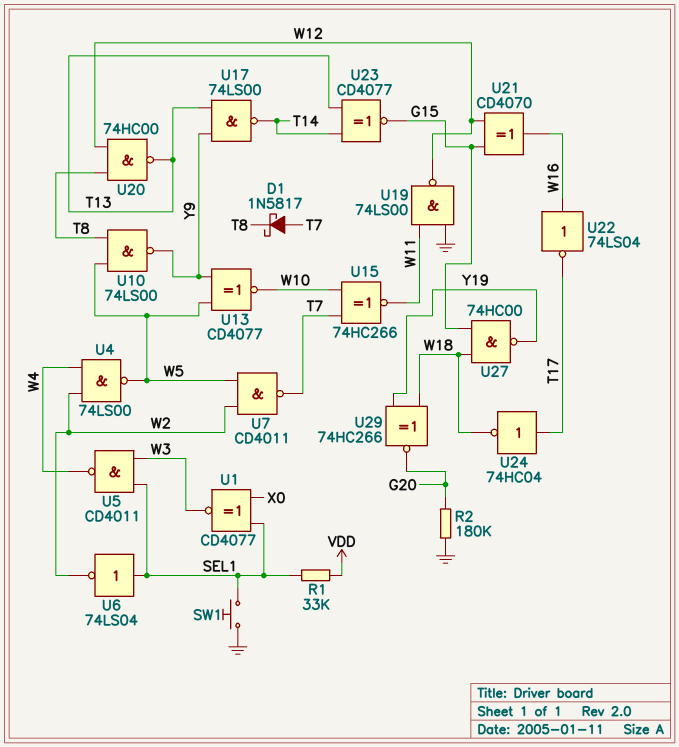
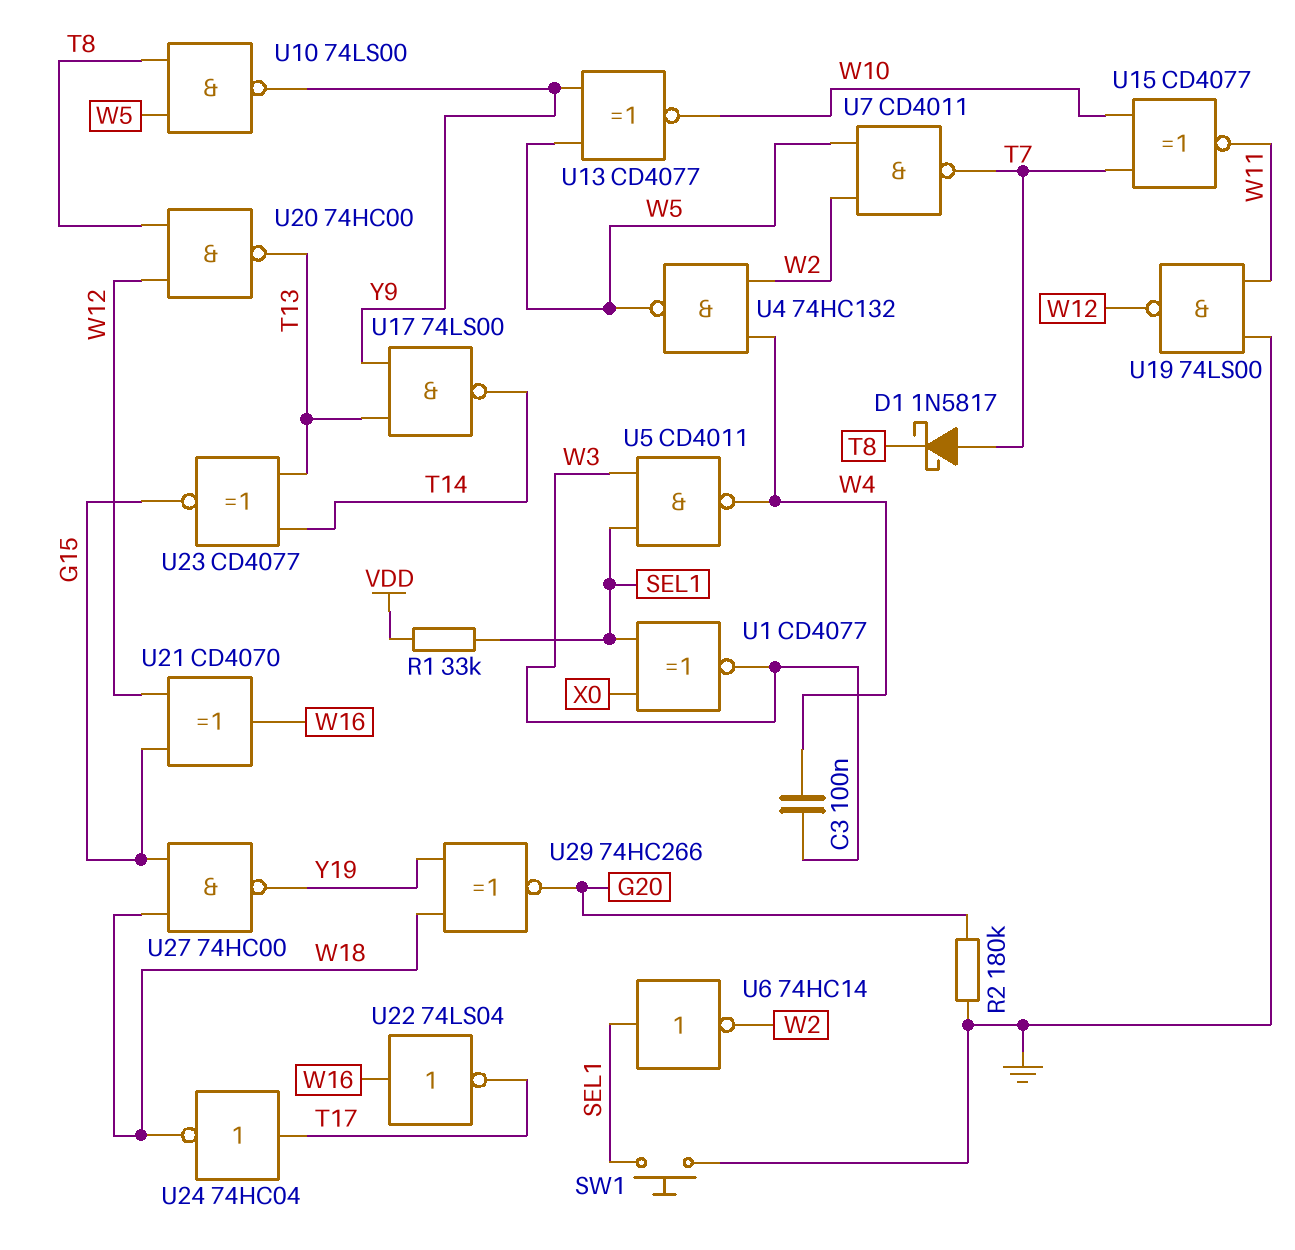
C3: none -> 100nF (W3, W4)
U4: NAND 74LS00 (in W2, in W4, out W5) -> NAND 74HC132 (in W2, in W4, out W5)
U6: NOT 74LS04 (in SEL1, out W2) -> NOT 74HC14 (in SEL1, out W2)
U15: XNOR 74HC266 (in T7, in W10, out W11) -> XNOR CD4077 (in T7, in W10, out W11)

